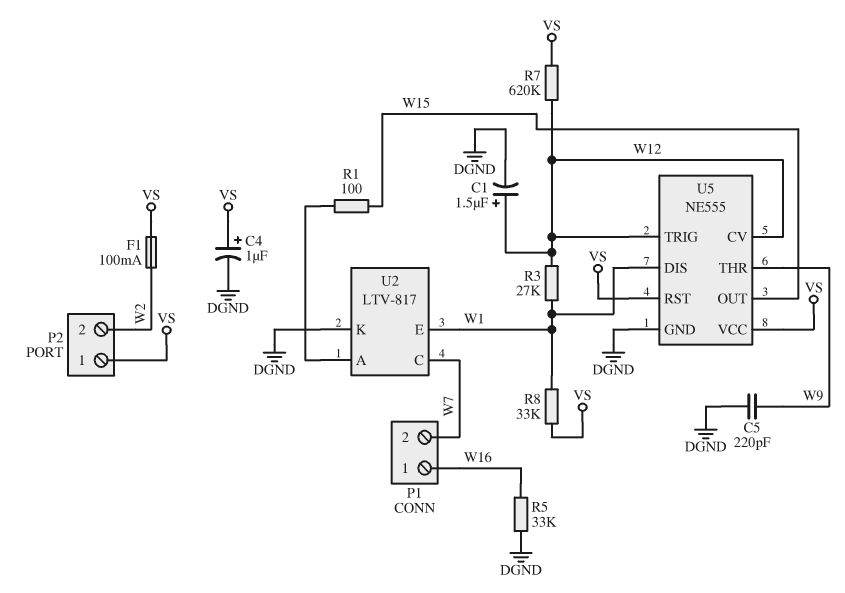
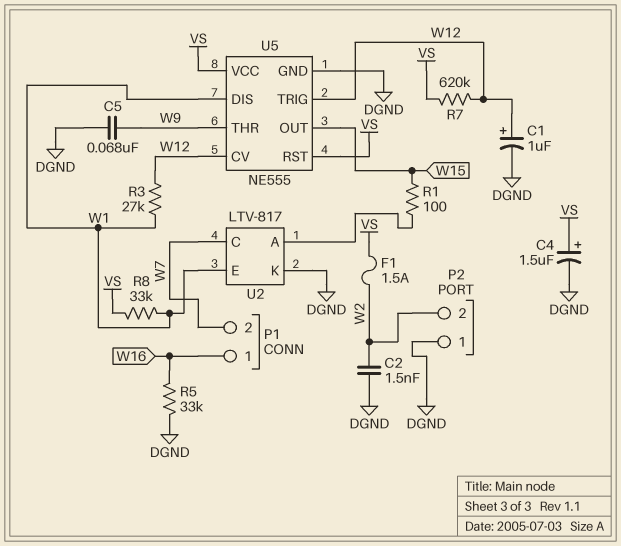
C1: 1.5uF (plus W12, minus DGND) -> 1uF (plus W12, minus DGND)
C2: none -> 1.5nF (DGND, W2)
C4: 1uF (plus VS, minus DGND) -> 1.5uF (plus VS, minus DGND)
C5: 220pF (DGND, W9) -> 68nF (DGND, W9)
F1: 100mA (VS, W2) -> 1.5A (VS, W2)
P2 pin 1: VS -> DGND

